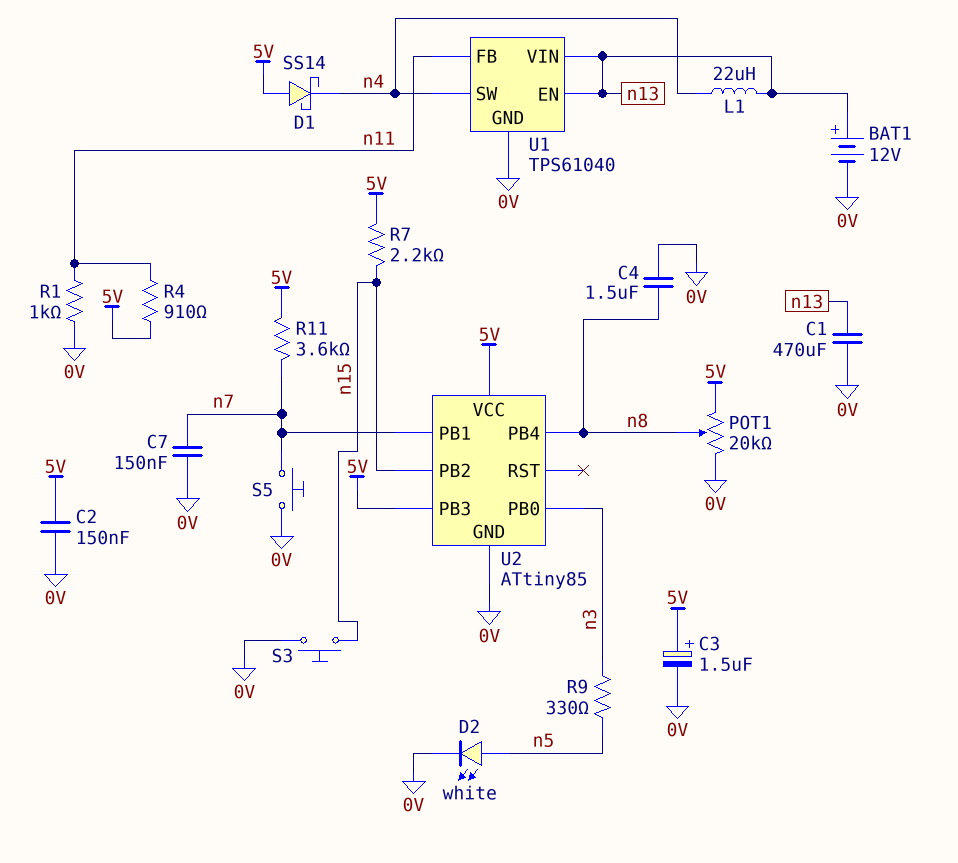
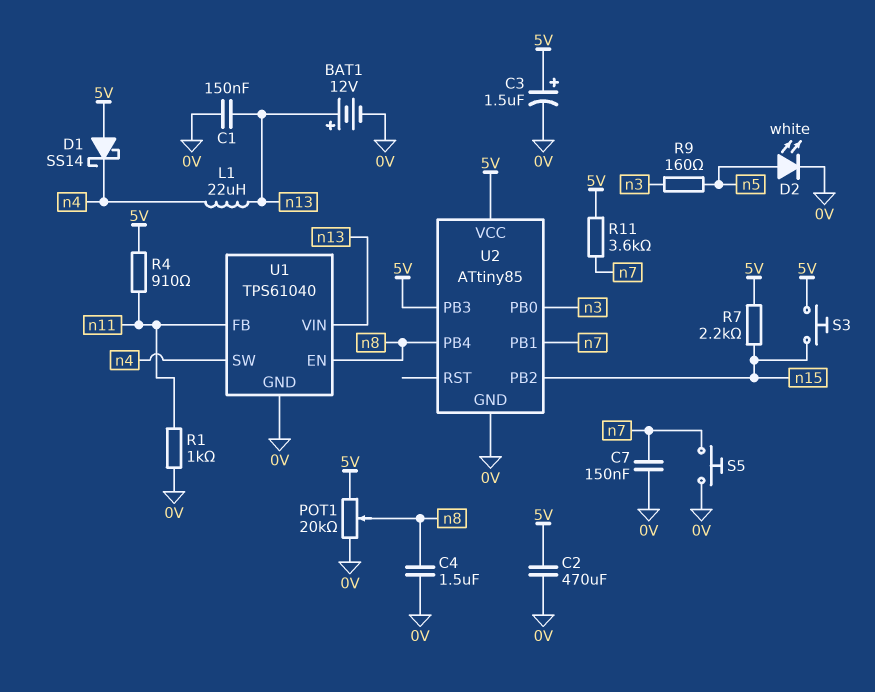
C1: 470uF (0V, n13) -> 150nF (0V, n13)
C2: 150nF (0V, 5V) -> 470uF (0V, 5V)
R9: 330 (n3, n5) -> 160 (n3, n5)
S3: button (0V, n15) -> button (5V, n15)
U1 pin EN: n13 -> n8

